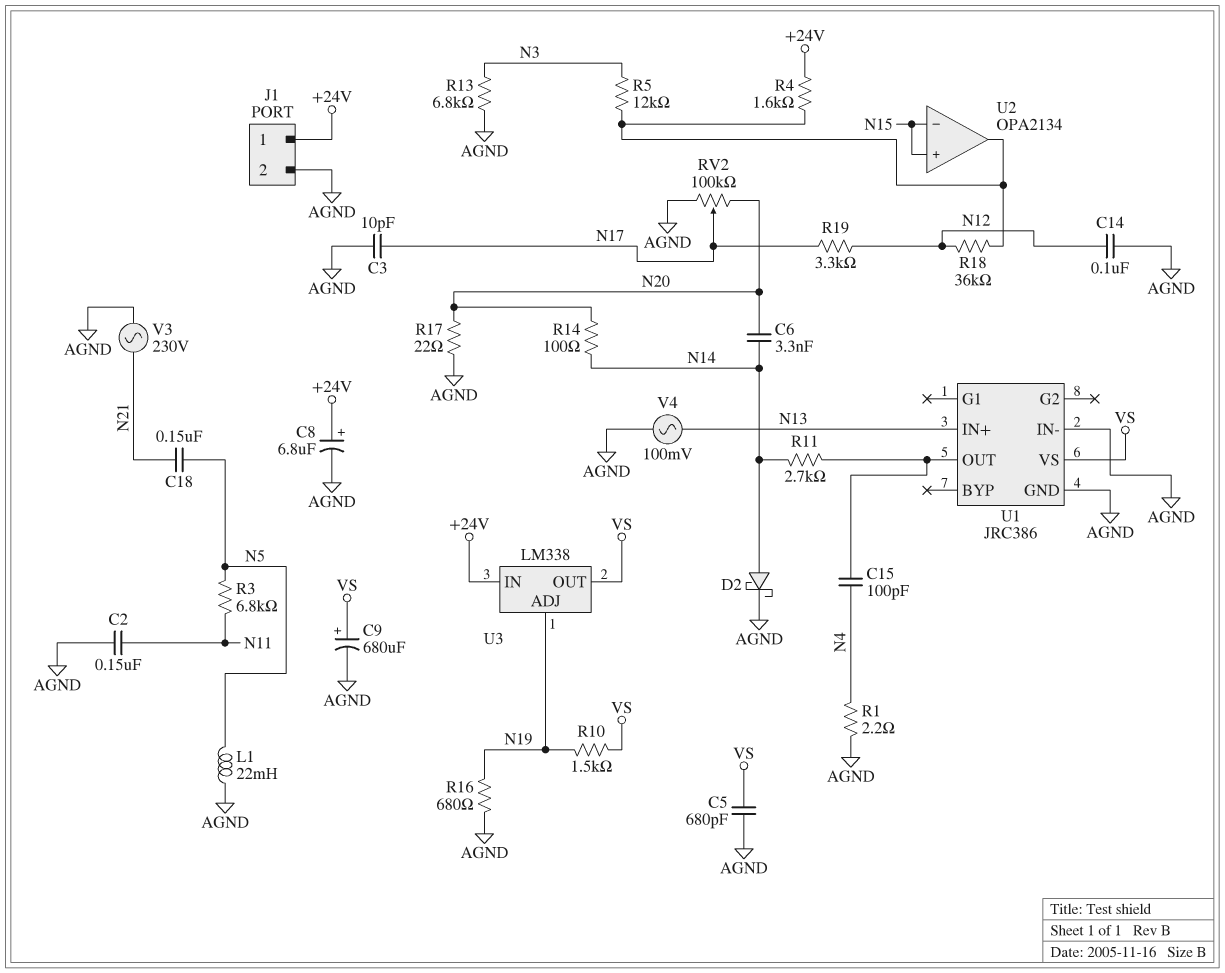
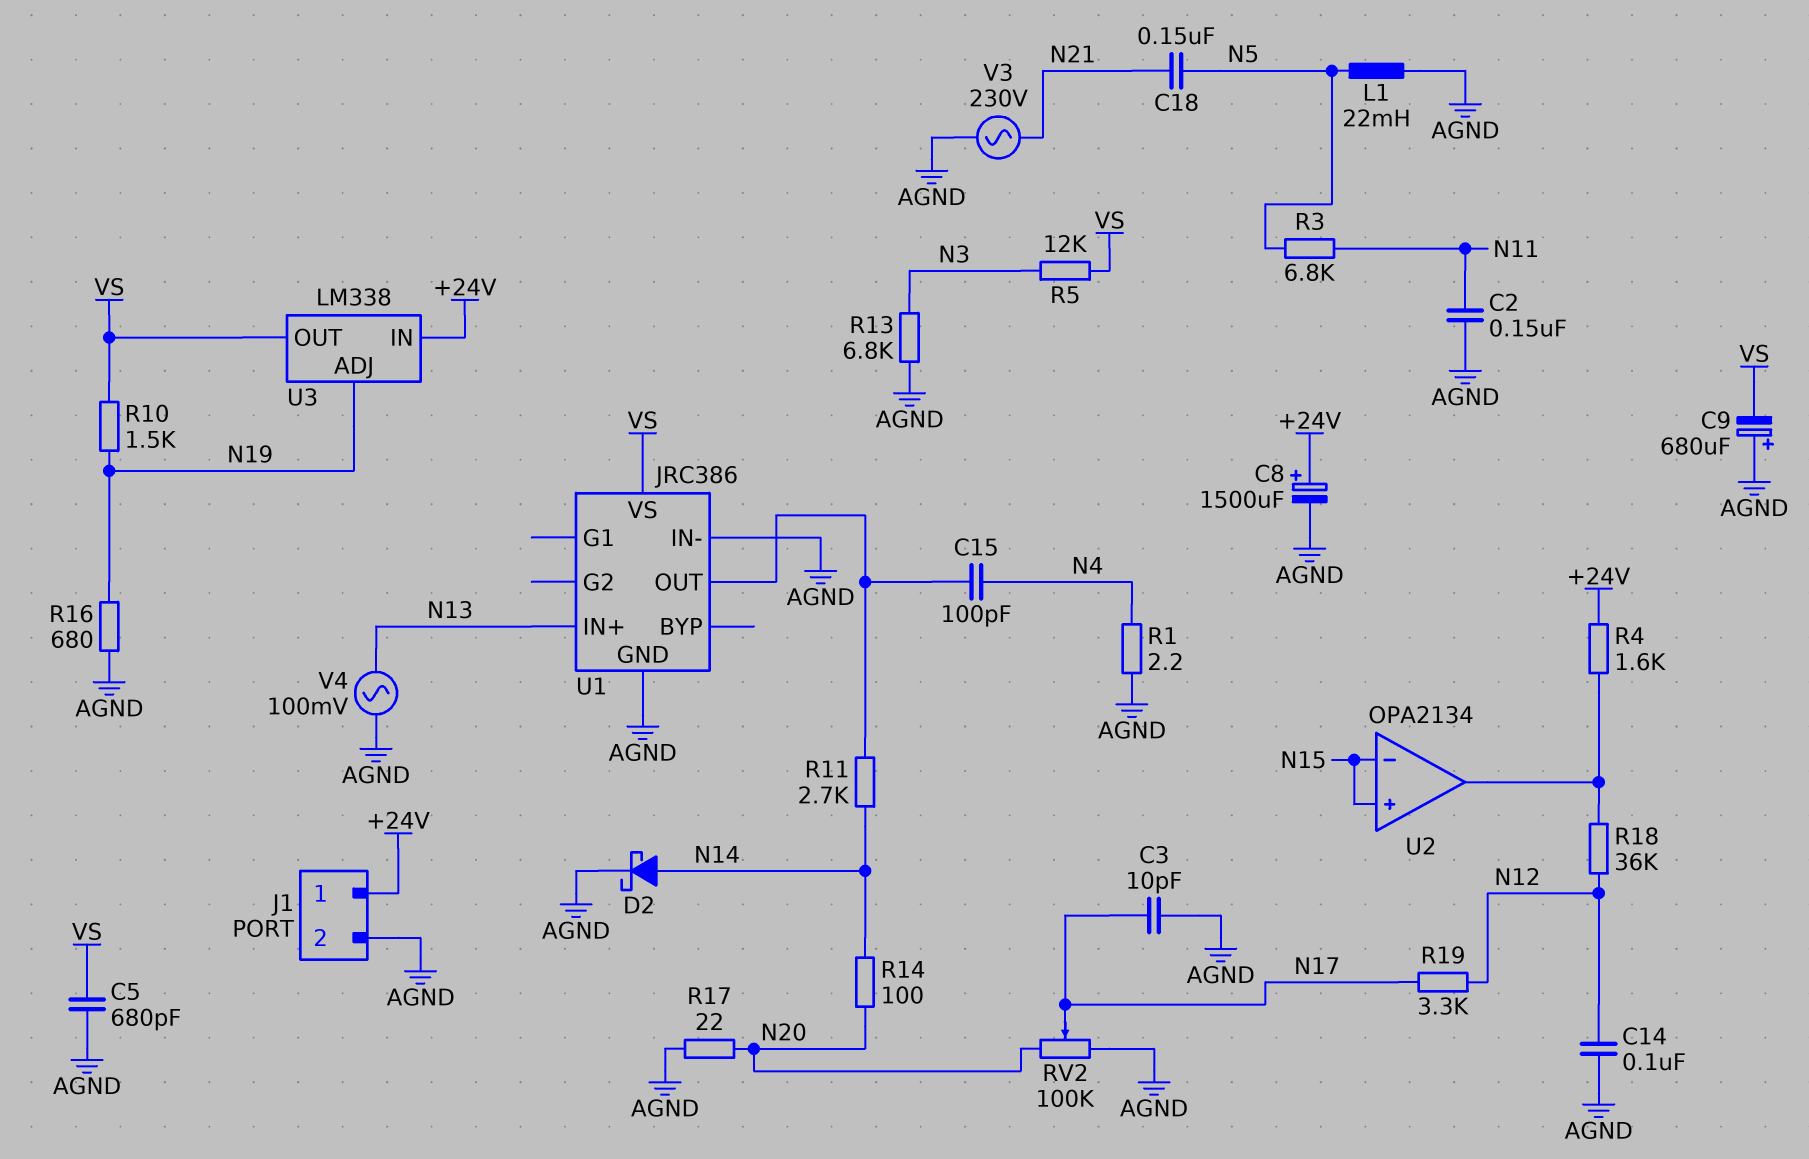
C6: 3.3nF (N14, N20) -> none
C8: 6.8uF (plus +24V, minus AGND) -> 1500uF (plus +24V, minus AGND)
C9: 680uF (plus VS, minus AGND) -> 680uF (plus AGND, minus VS)
R5: 12k (N3, U2/out) -> 12k (N3, VS)

